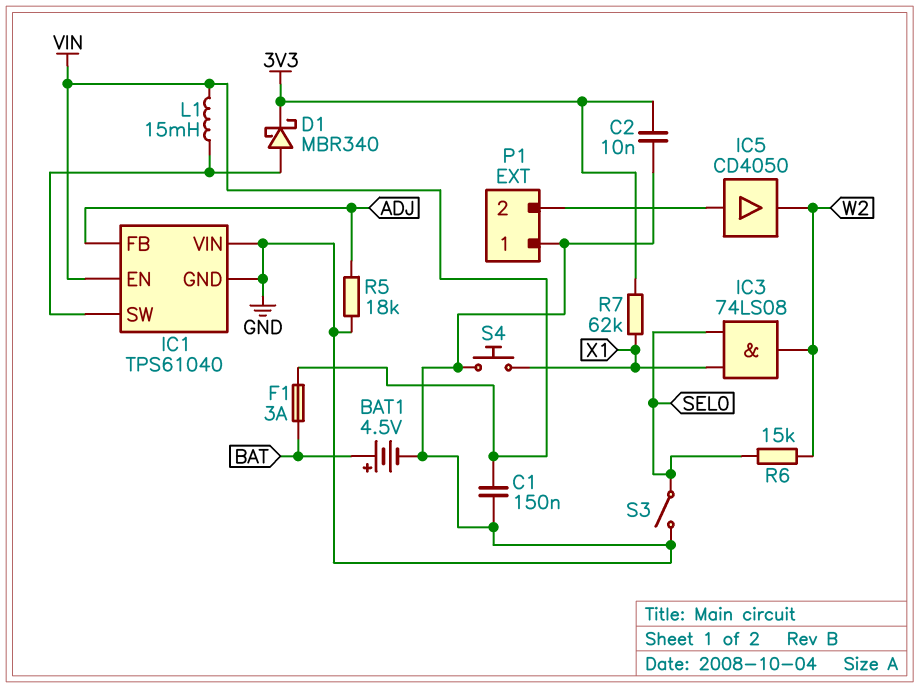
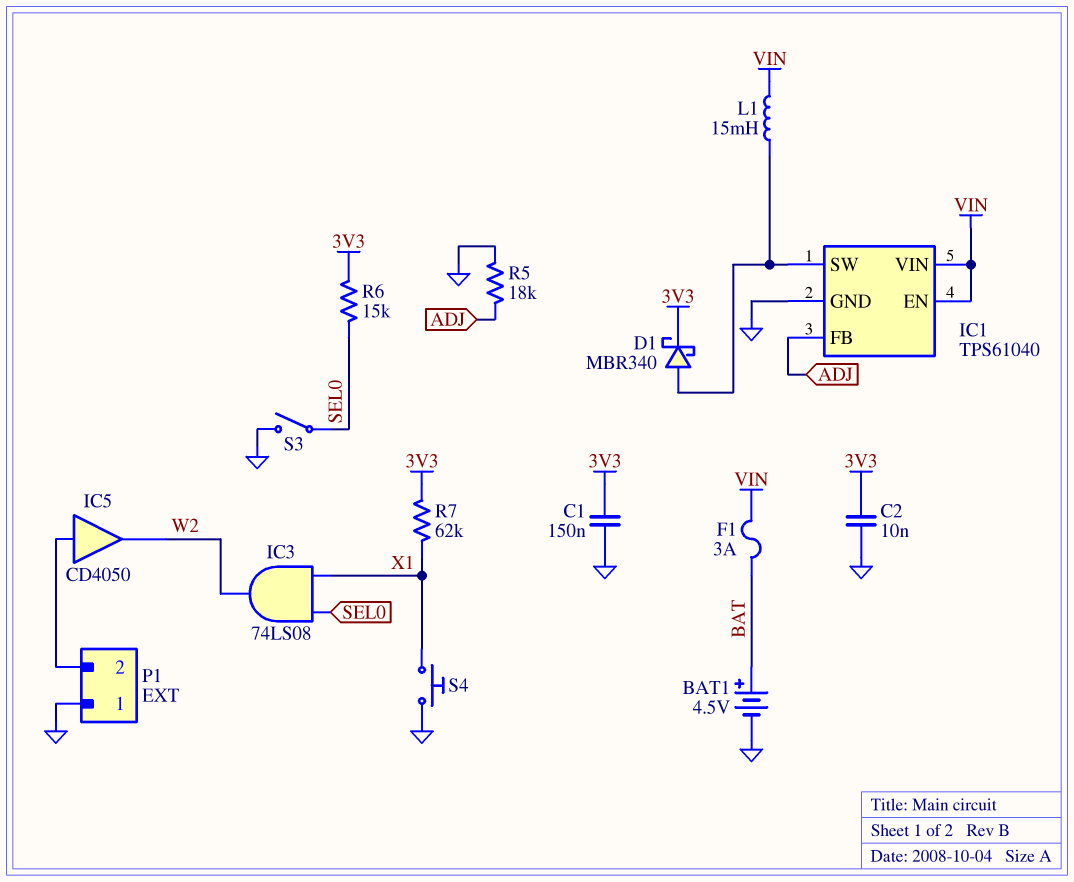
C1: 150nF (GND, VIN) -> 150nF (3V3, GND)
IC1 pin VIN: GND -> VIN
R6: 15k (SEL0, W2) -> 15k (3V3, SEL0)

